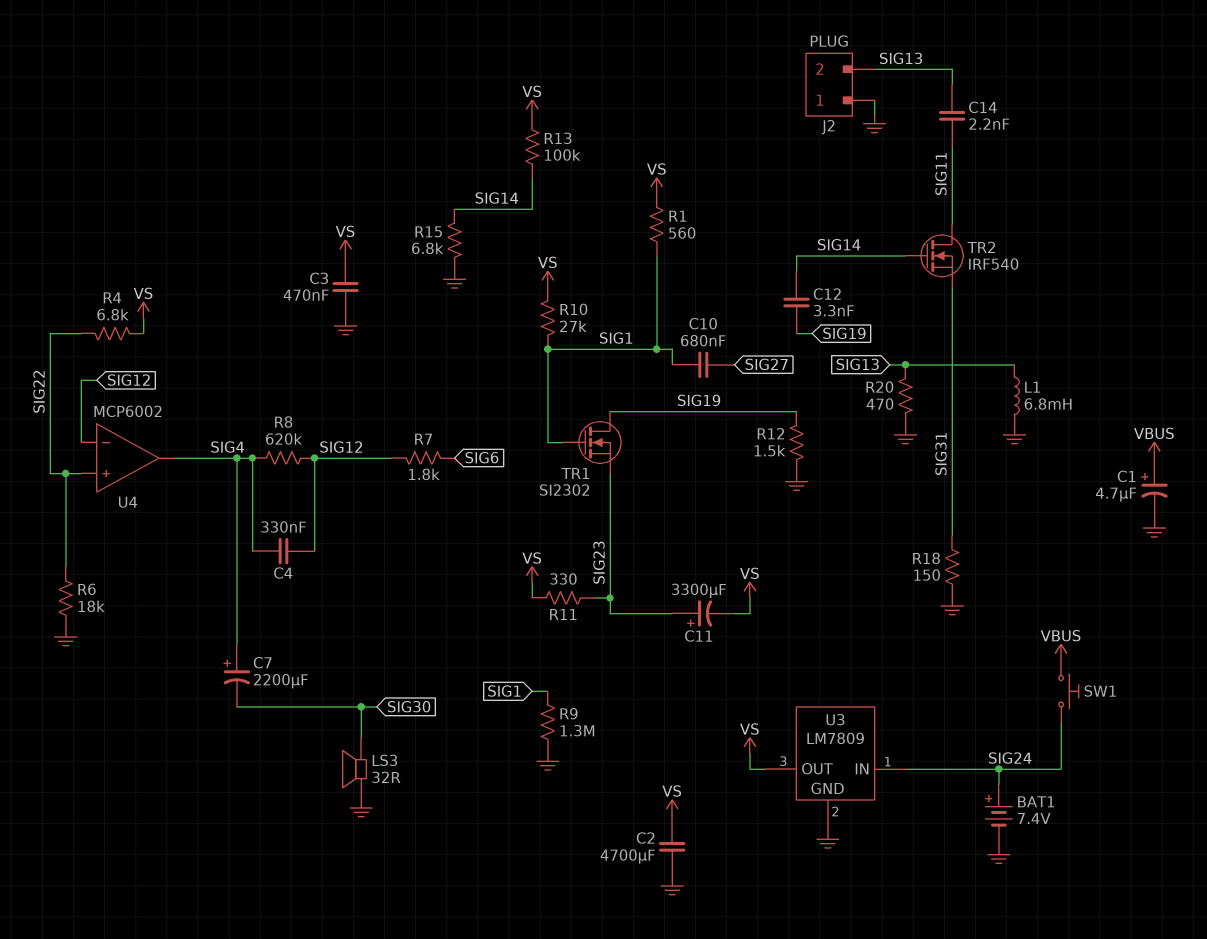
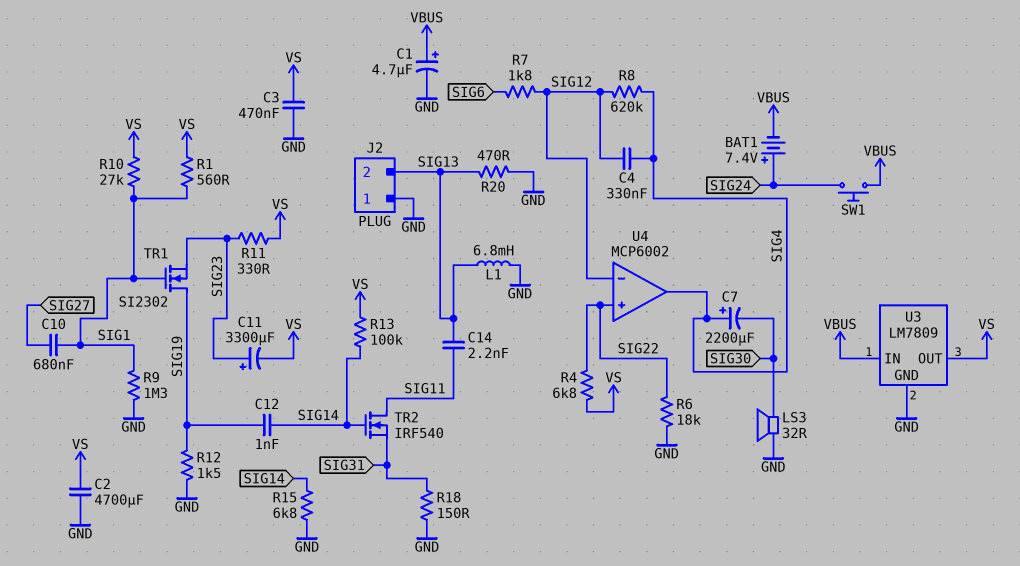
BAT1: 7.4V (plus SIG24, minus GND) -> 7.4V (plus SIG24, minus VBUS)
C12: 3.3nF (SIG14, SIG19) -> 1nF (SIG14, SIG19)
U3 pin IN: SIG24 -> VBUS

